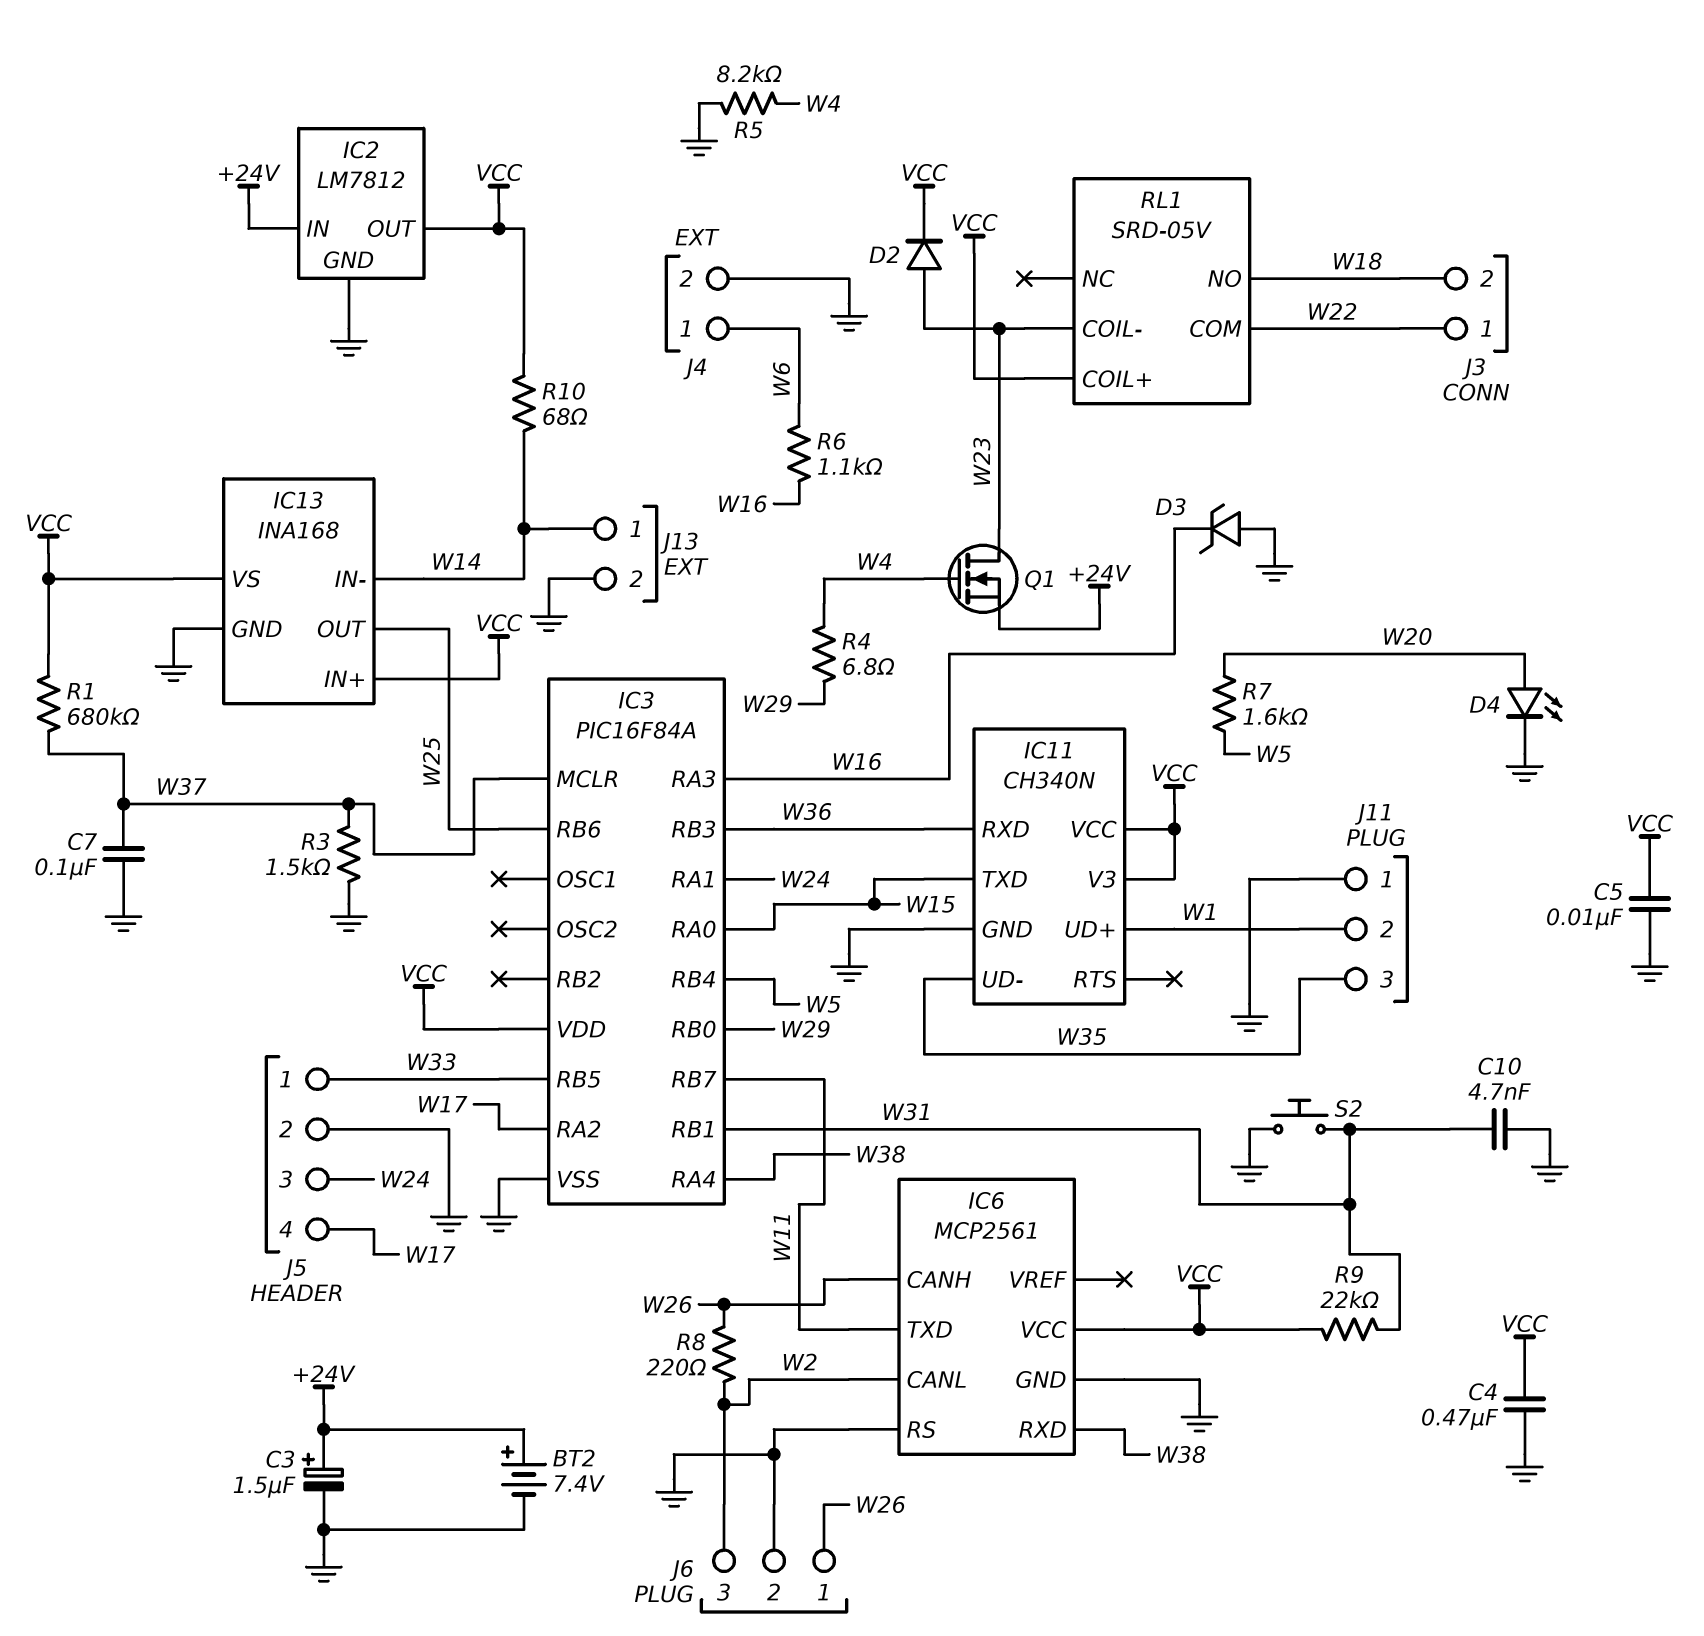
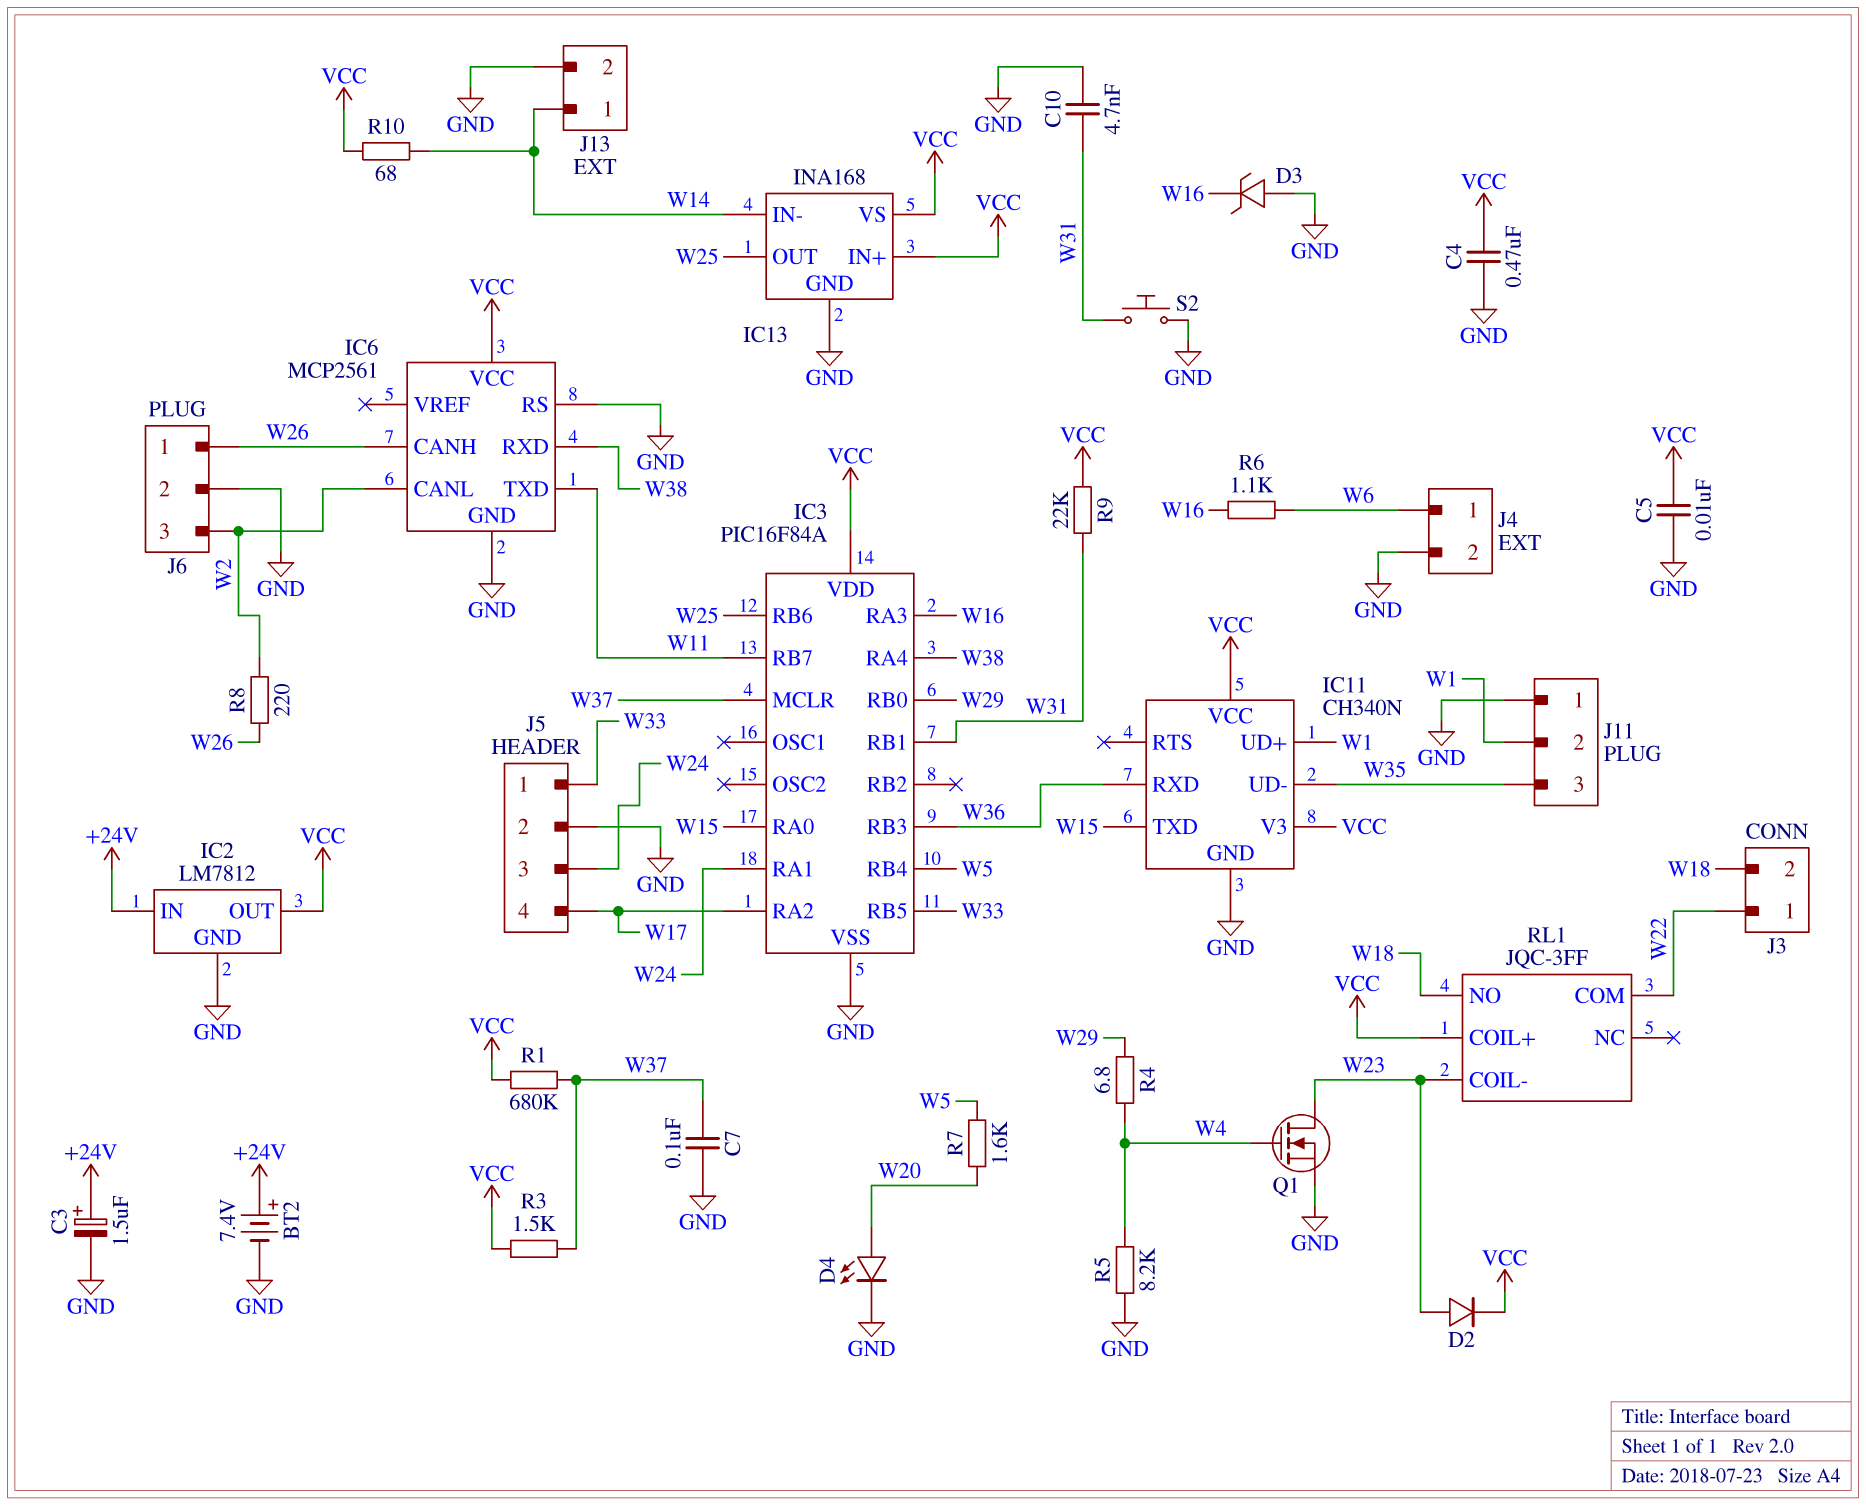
Q1: NMOS (G W4, D W23, S +24V) -> NMOS (G W4, D W23, S GND)
R3: 1.5k (GND, W37) -> 1.5k (VCC, W37)
RL1: SRD-05V -> JQC-3FF

